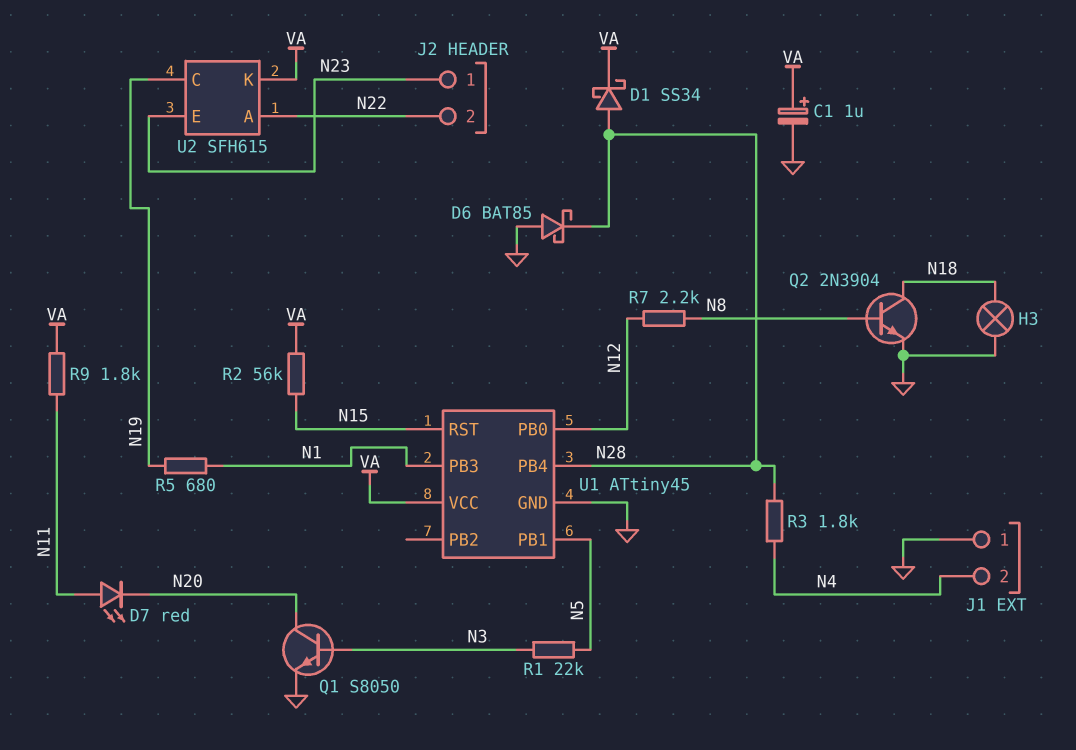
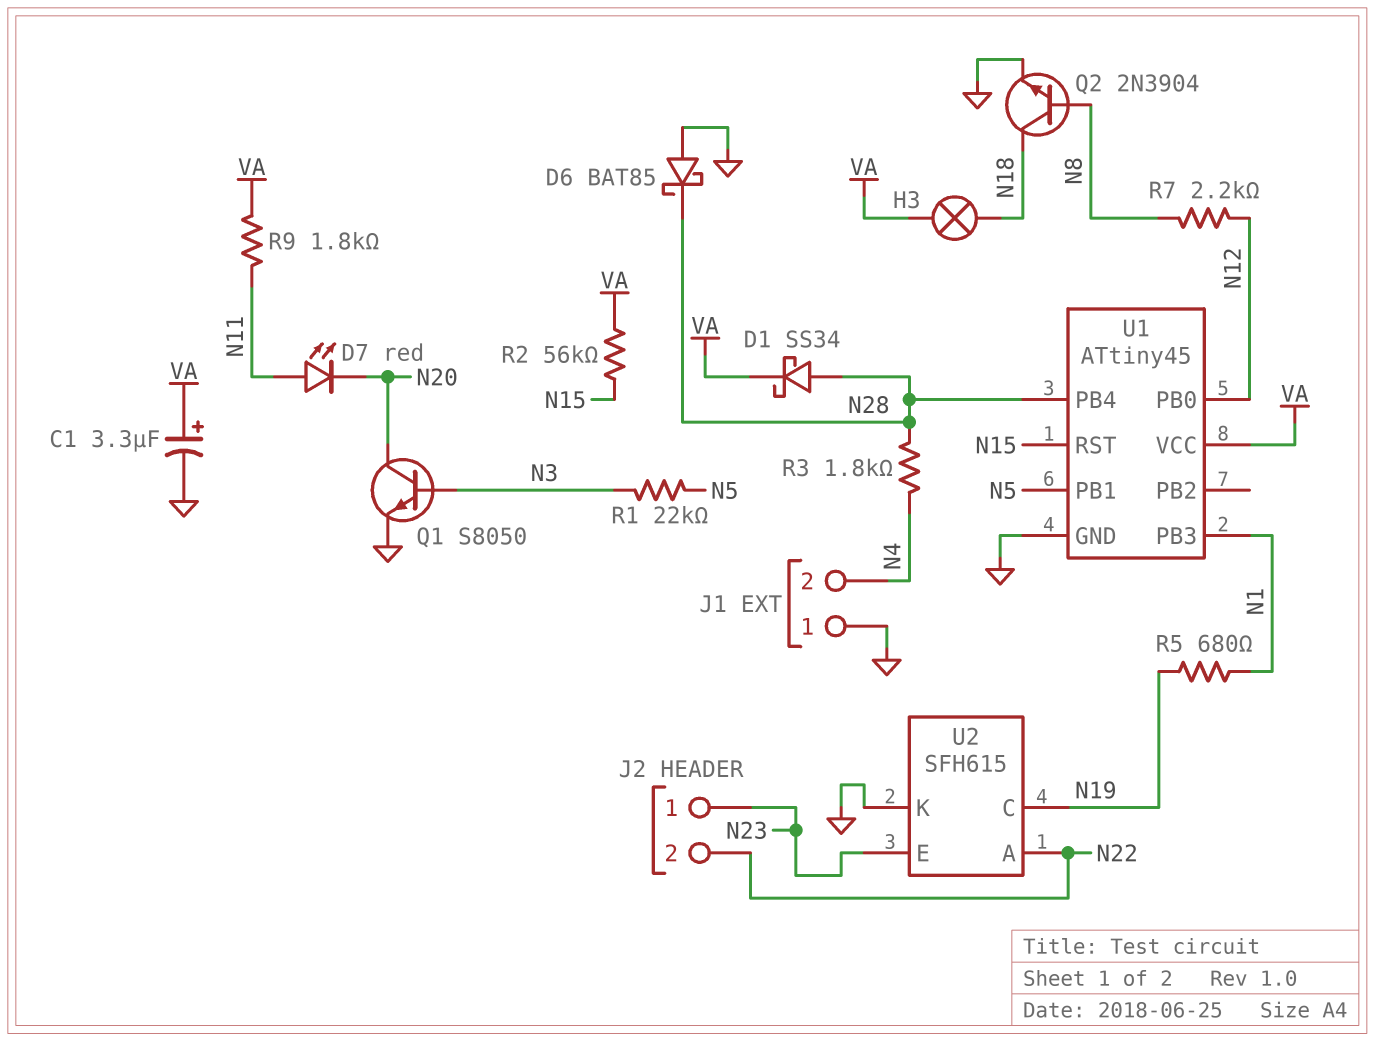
C1: 1uF (plus VA, minus GND) -> 3.3uF (plus VA, minus GND)
H3: lamp (GND, N18) -> lamp (N18, VA)
U2 pin K: VA -> GND

